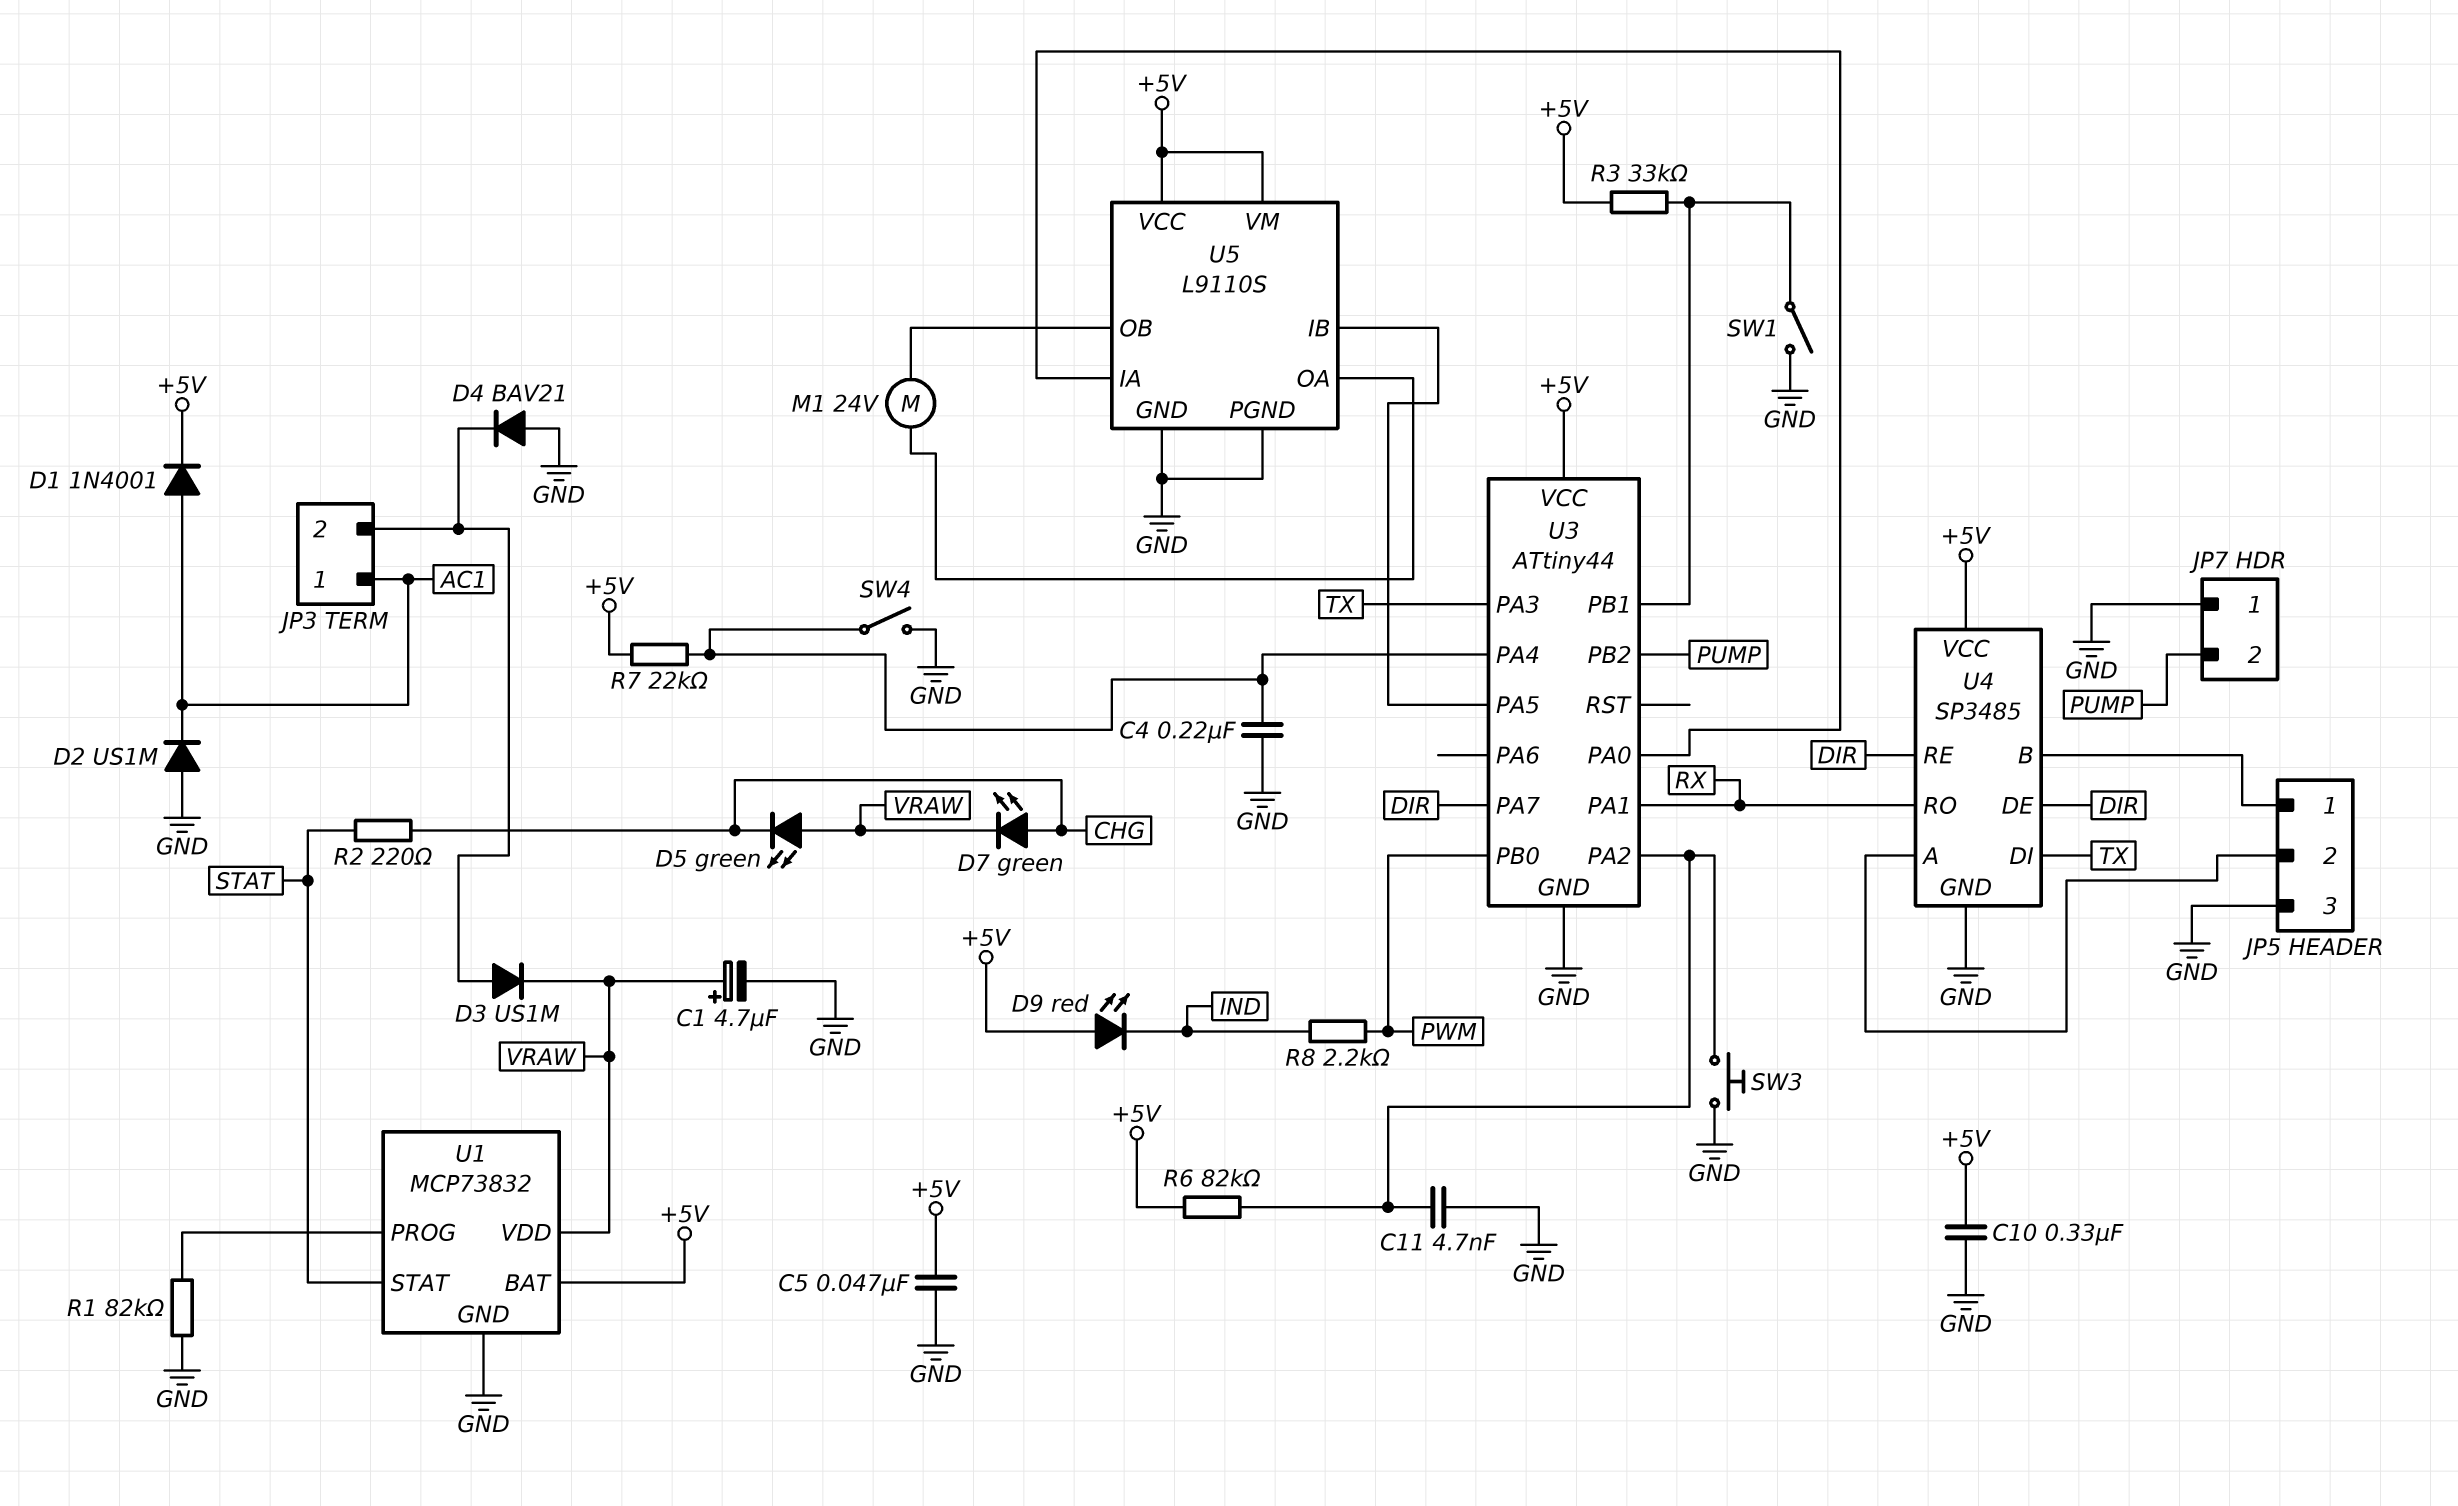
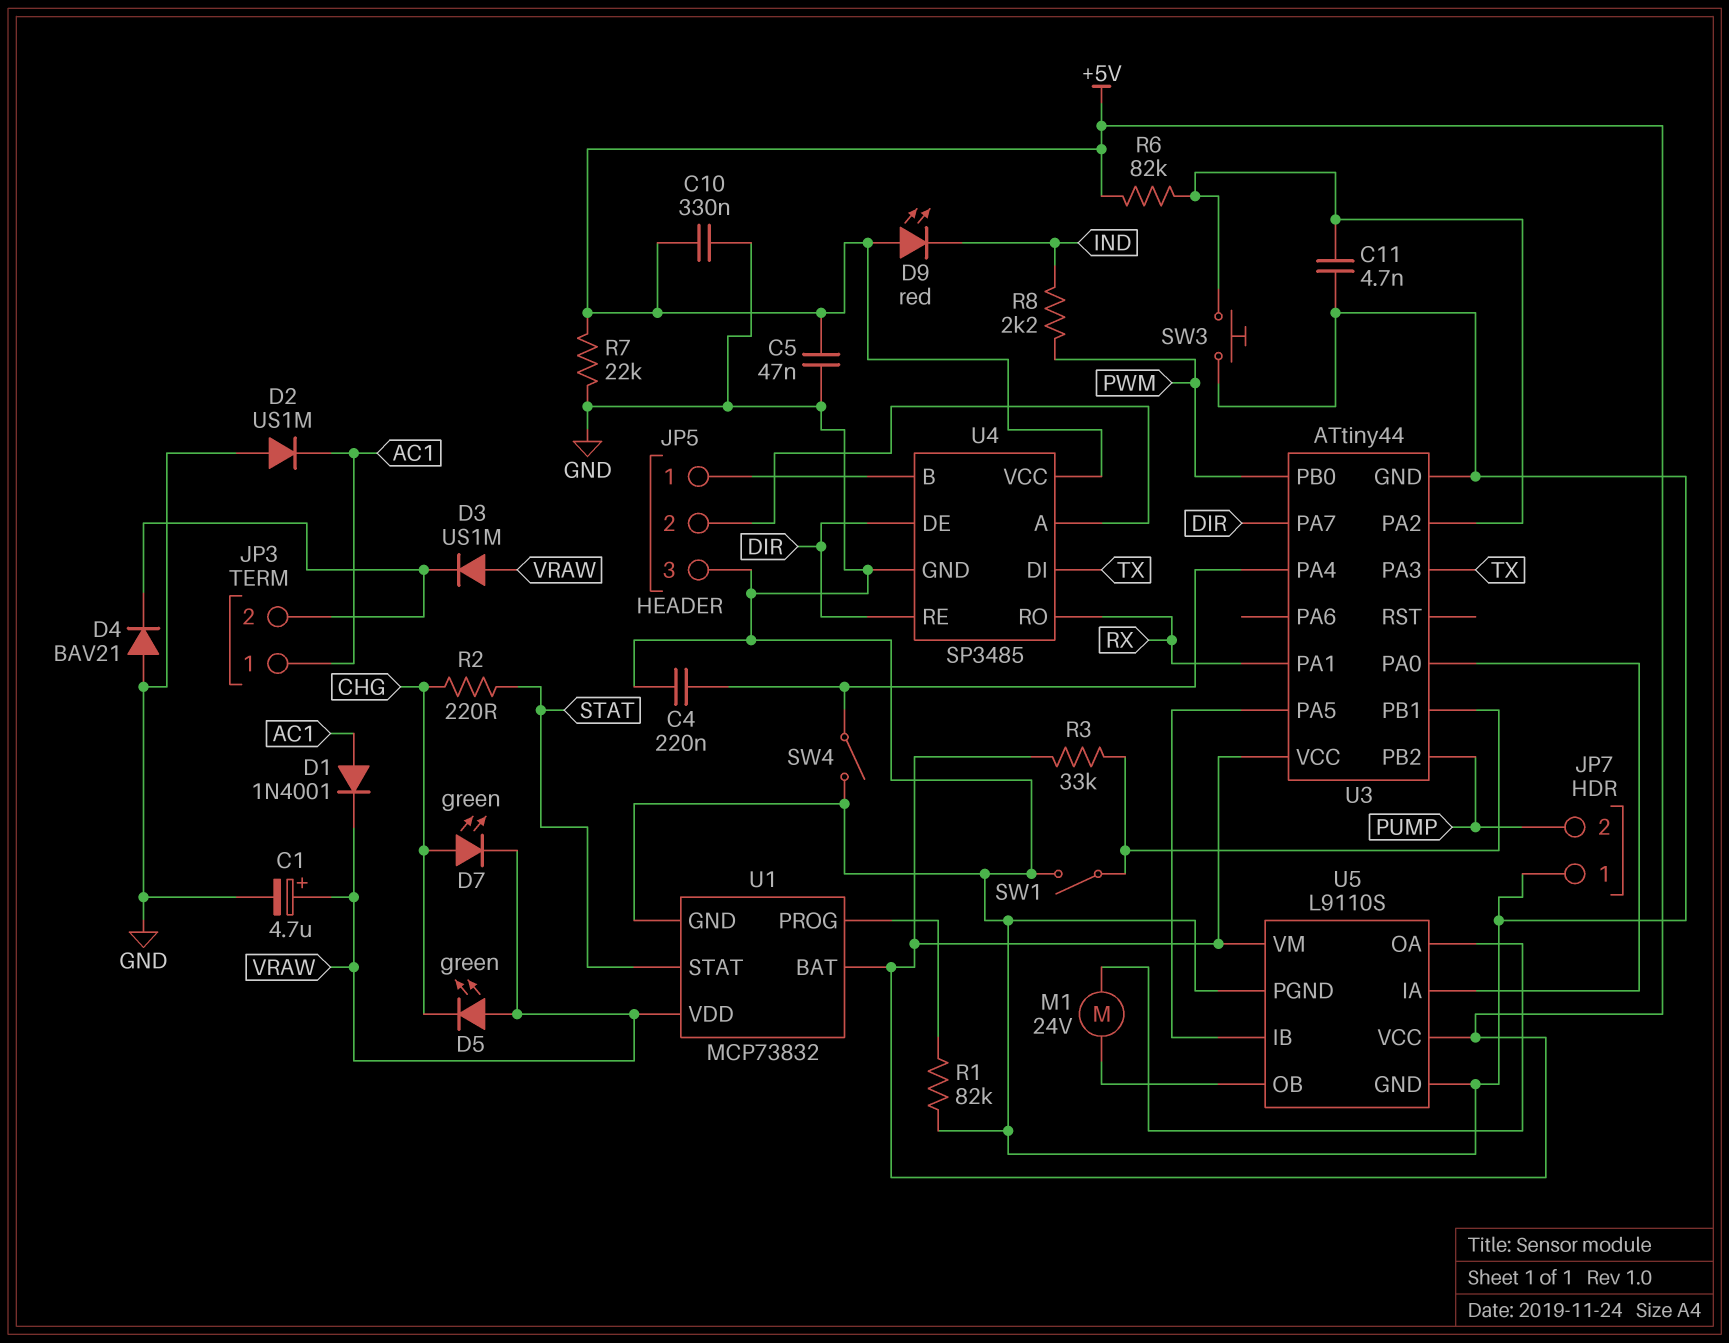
D1: diode 1N4001 (A AC1, K +5V) -> diode 1N4001 (A AC1, K VRAW)
D3: diode US1M (A JP3/2, K VRAW) -> diode US1M (A VRAW, K JP3/2)
R7: 22k (+5V, U3/PA4) -> 22k (+5V, GND)

